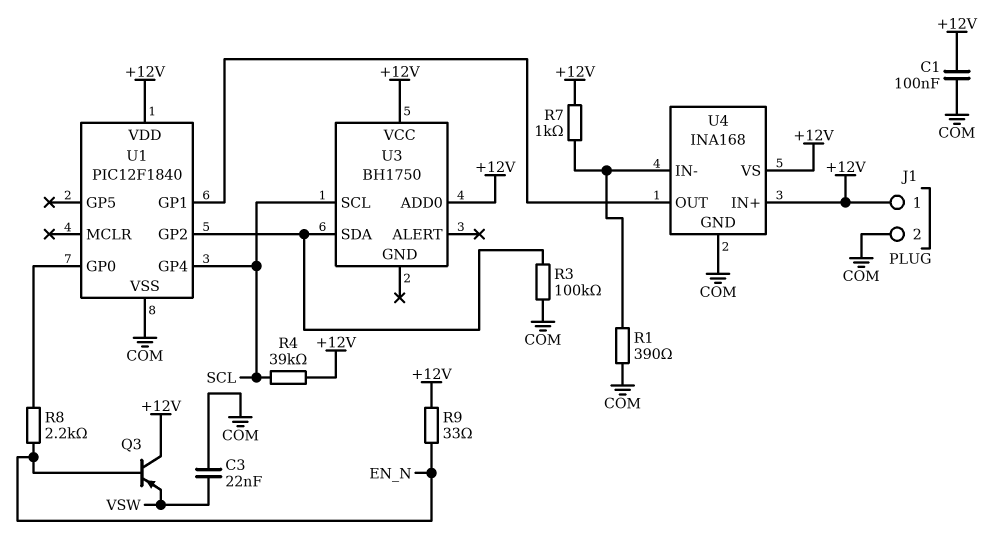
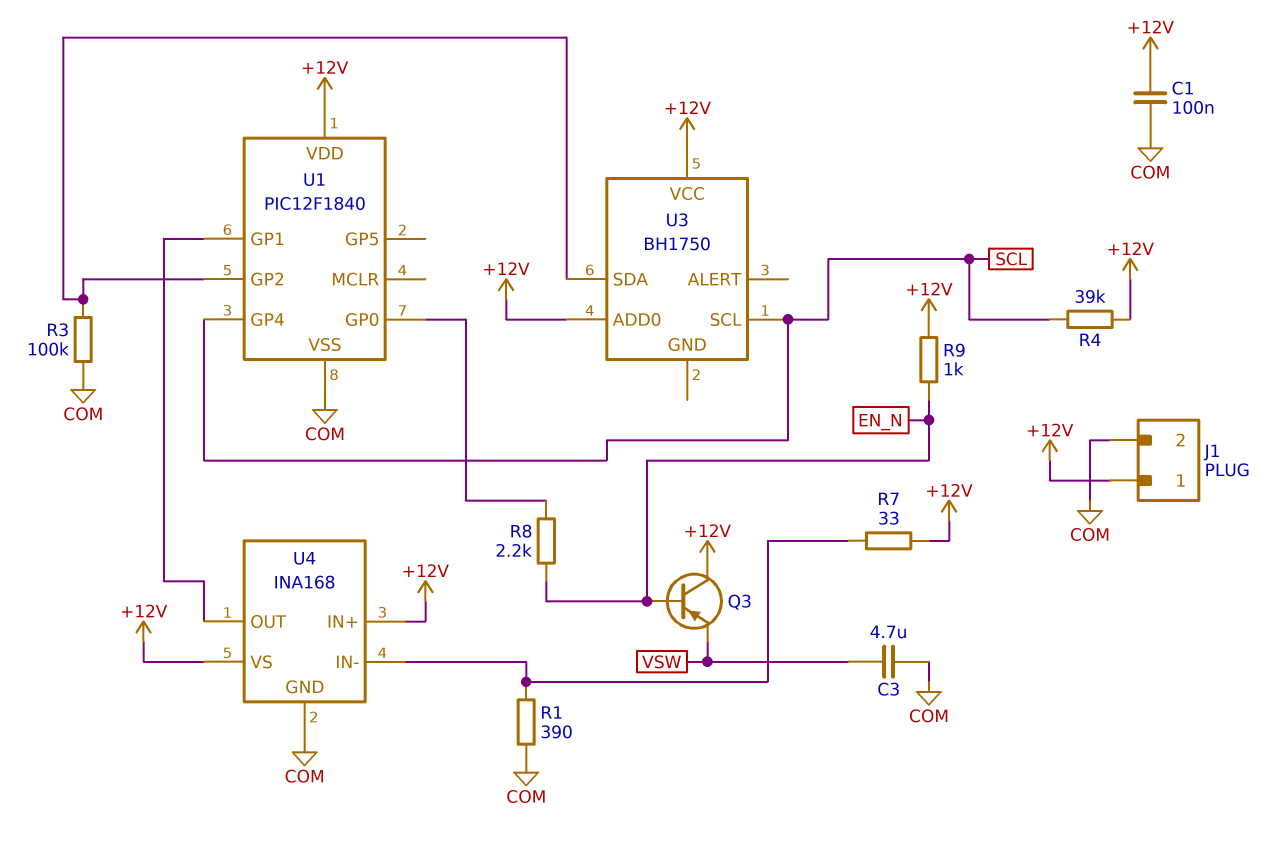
C3: 22nF (COM, VSW) -> 4.7uF (COM, VSW)
R7: 1k (+12V, U4/IN-) -> 33 (+12V, U4/IN-)
R9: 33 (+12V, EN_N) -> 1k (+12V, EN_N)

